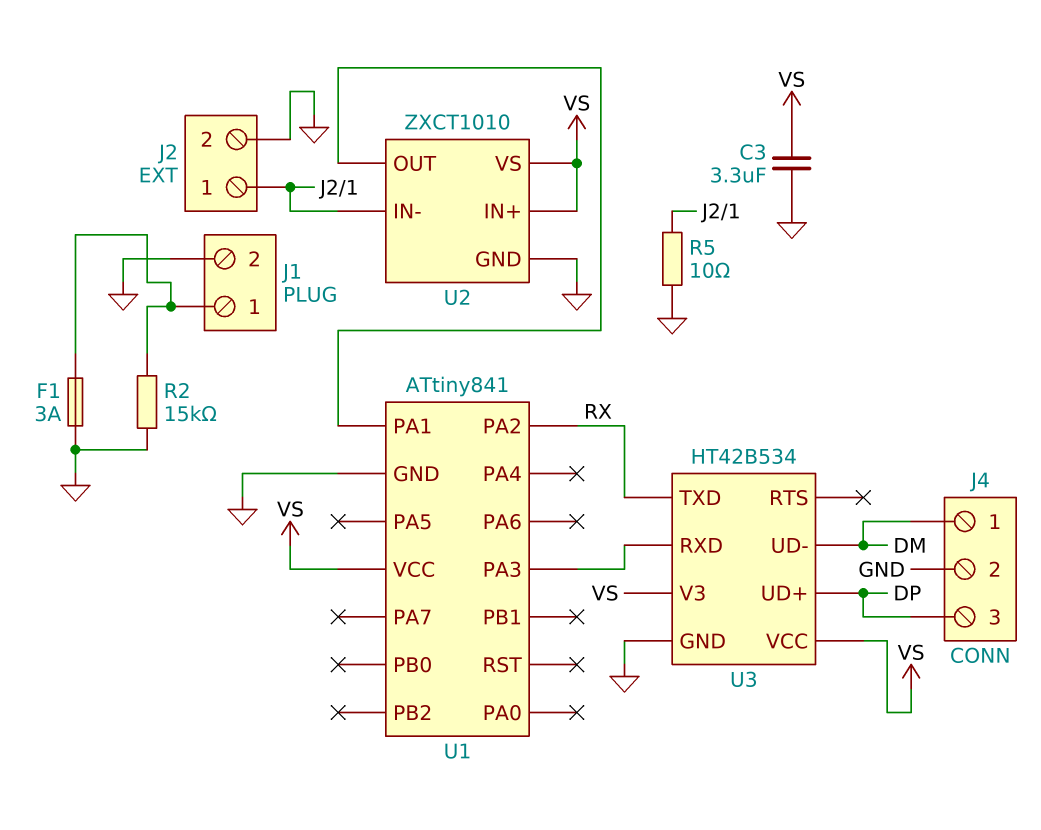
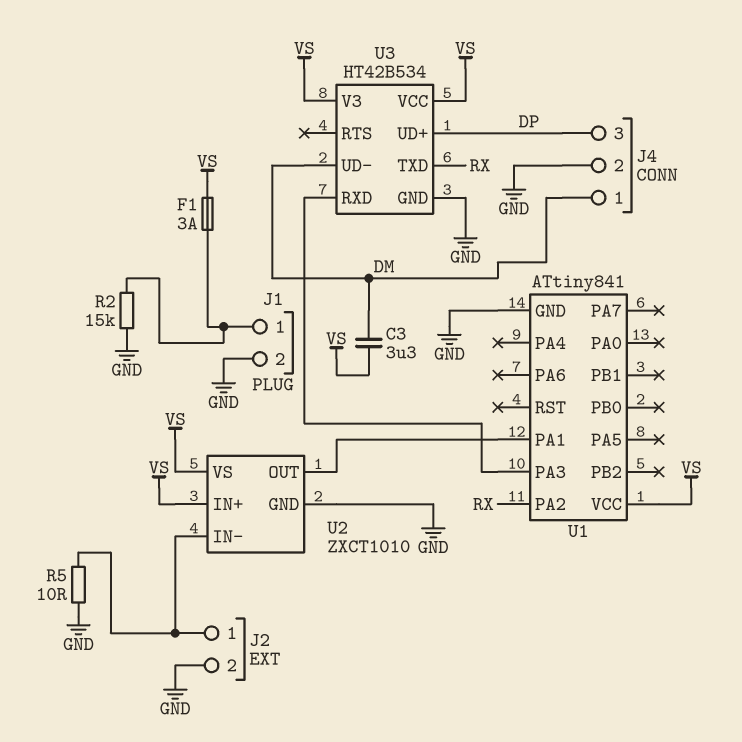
C3: 3.3uF (GND, VS) -> 3.3uF (DM, VS)
F1: 3A (GND, J1/1) -> 3A (J1/1, VS)

